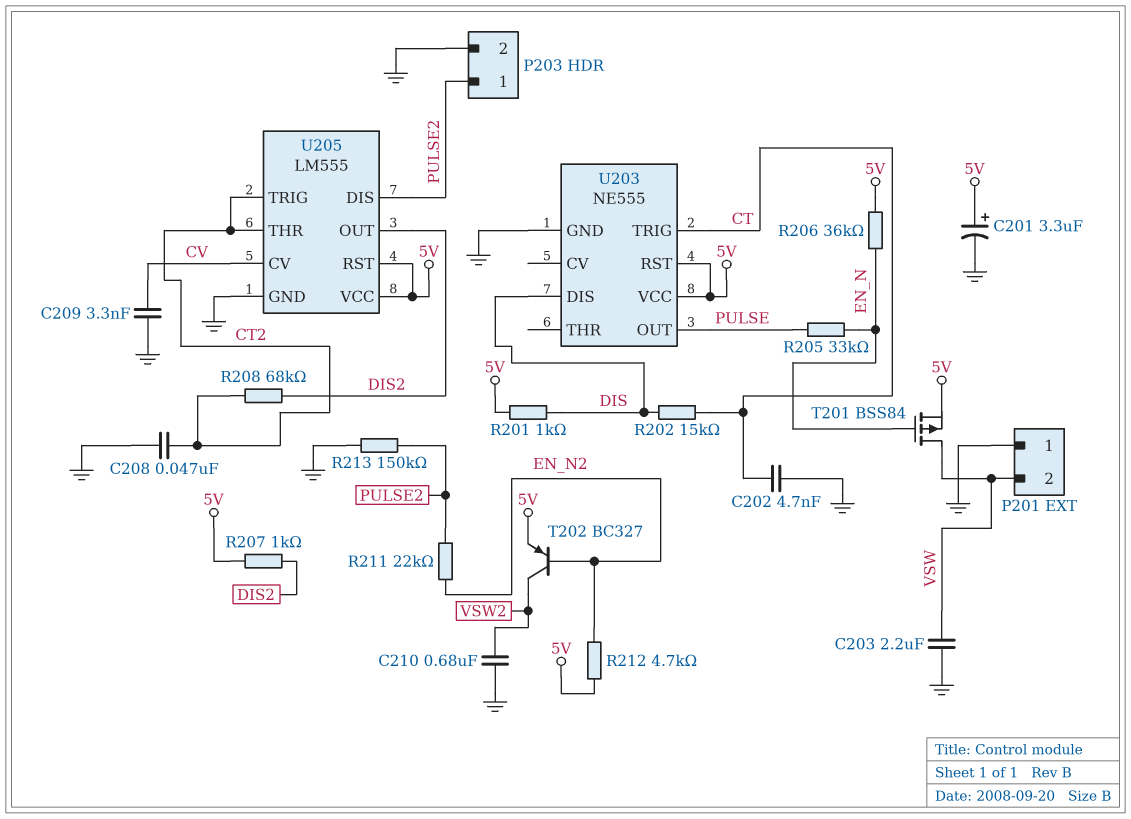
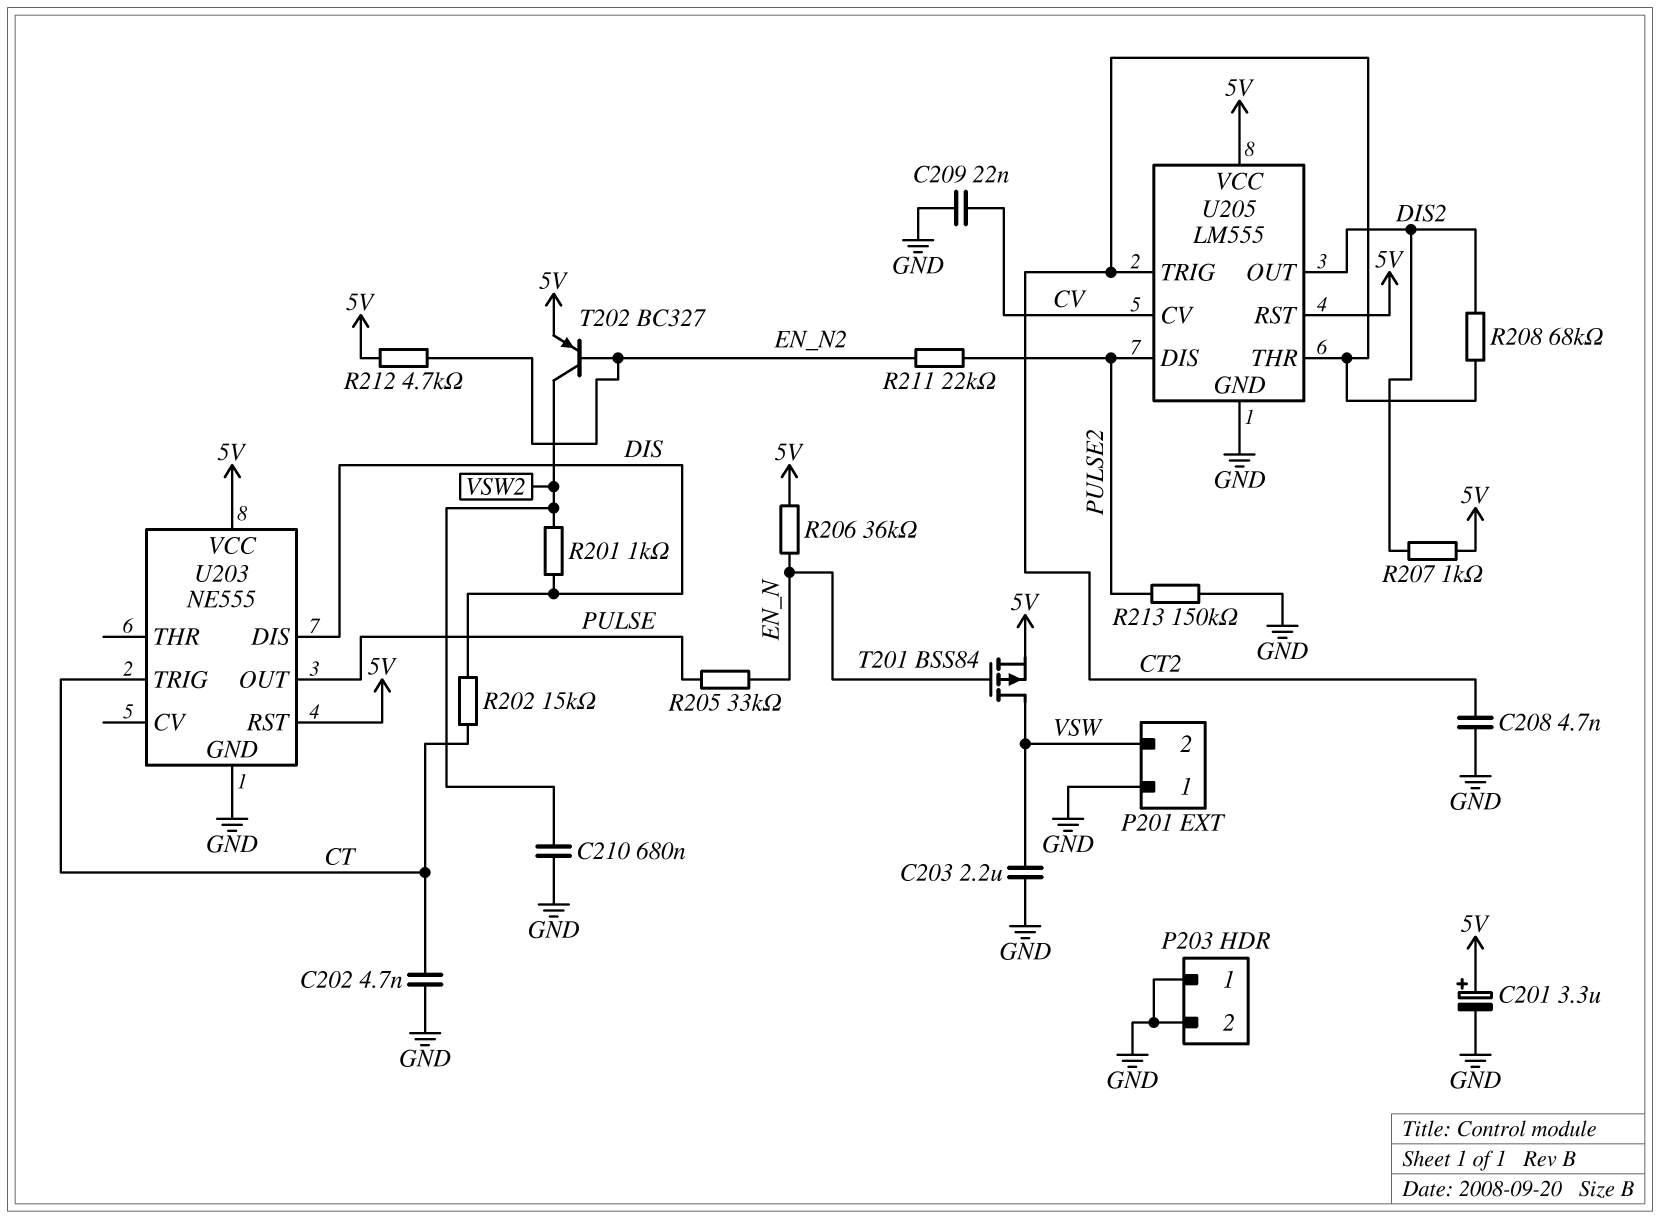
C208: 47nF (CT2, GND) -> 4.7nF (CT2, GND)
C209: 3.3nF (CV, GND) -> 22nF (CV, GND)
P203 pin 1: PULSE2 -> GND
R201: 1k (5V, DIS) -> 1k (DIS, VSW2)

